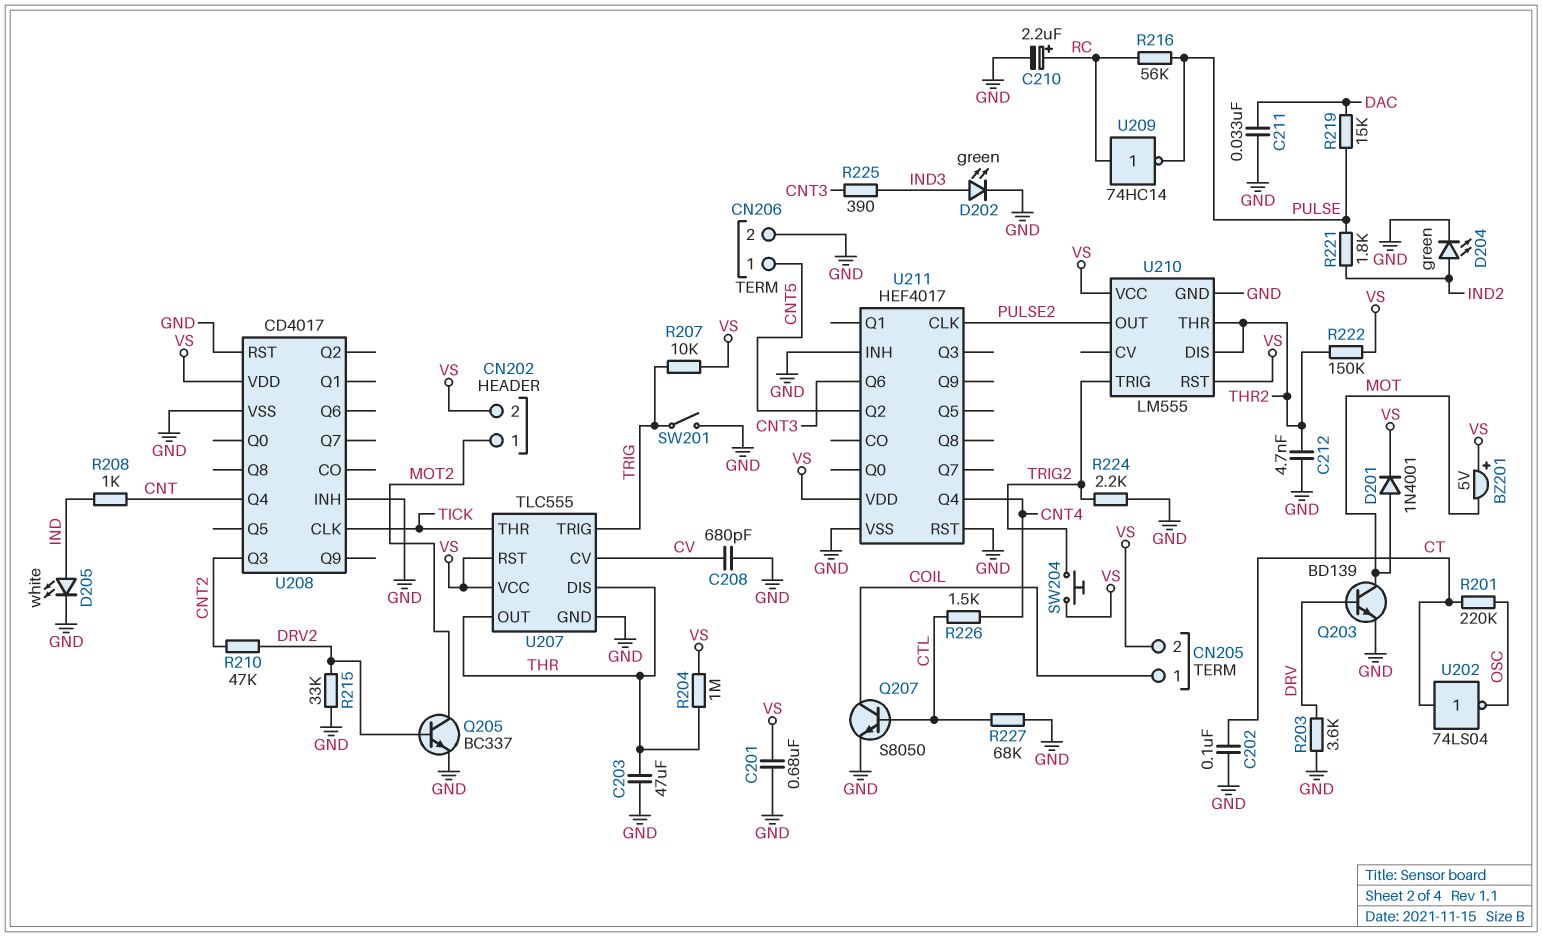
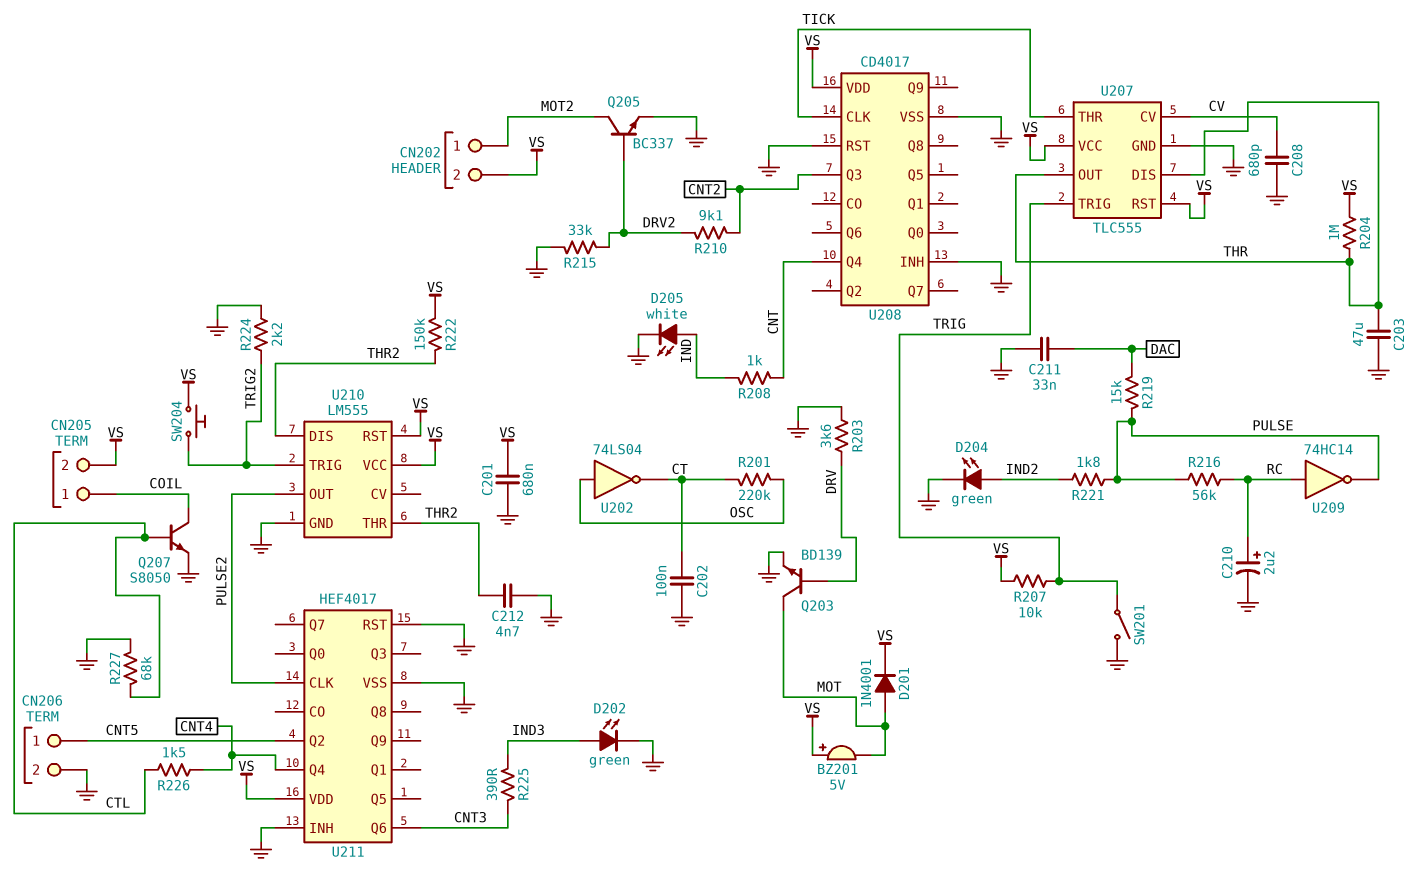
R210: 47k (CNT2, DRV2) -> 9.1k (CNT2, DRV2)
U202: NOT 74LS04 (in CT, out OSC) -> NOT 74LS04 (in OSC, out CT)

